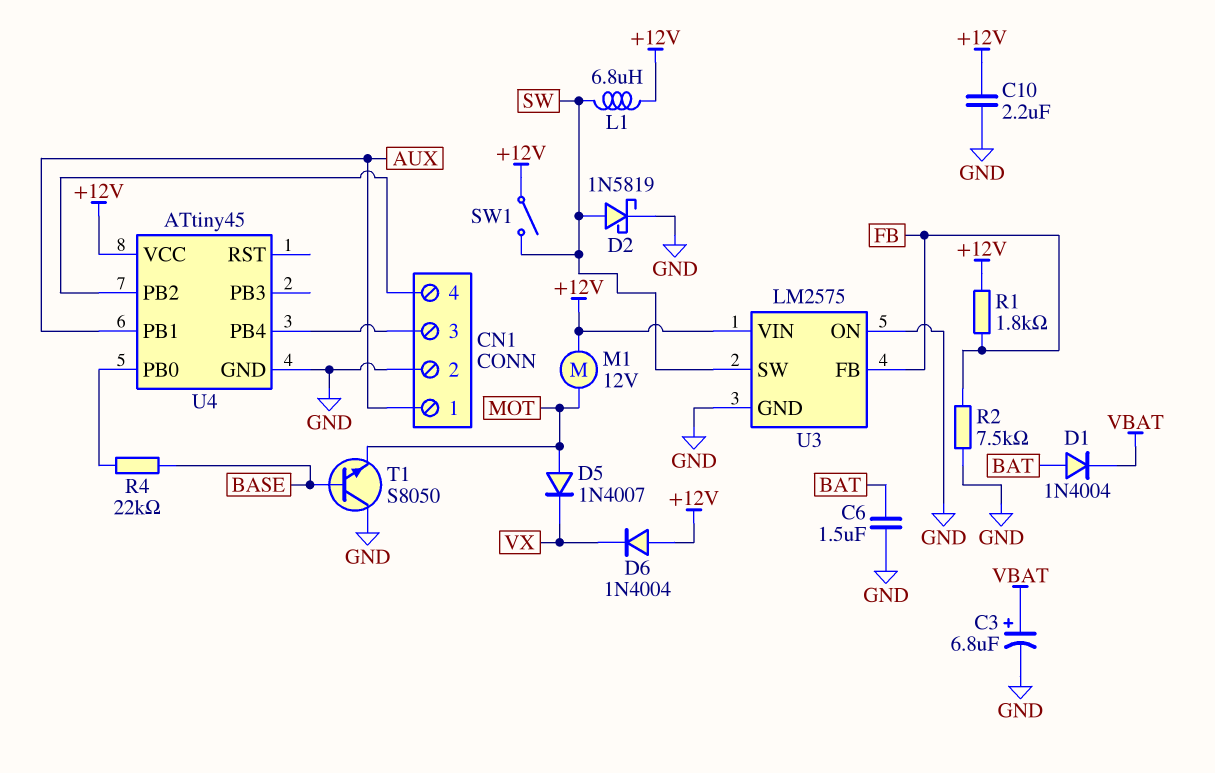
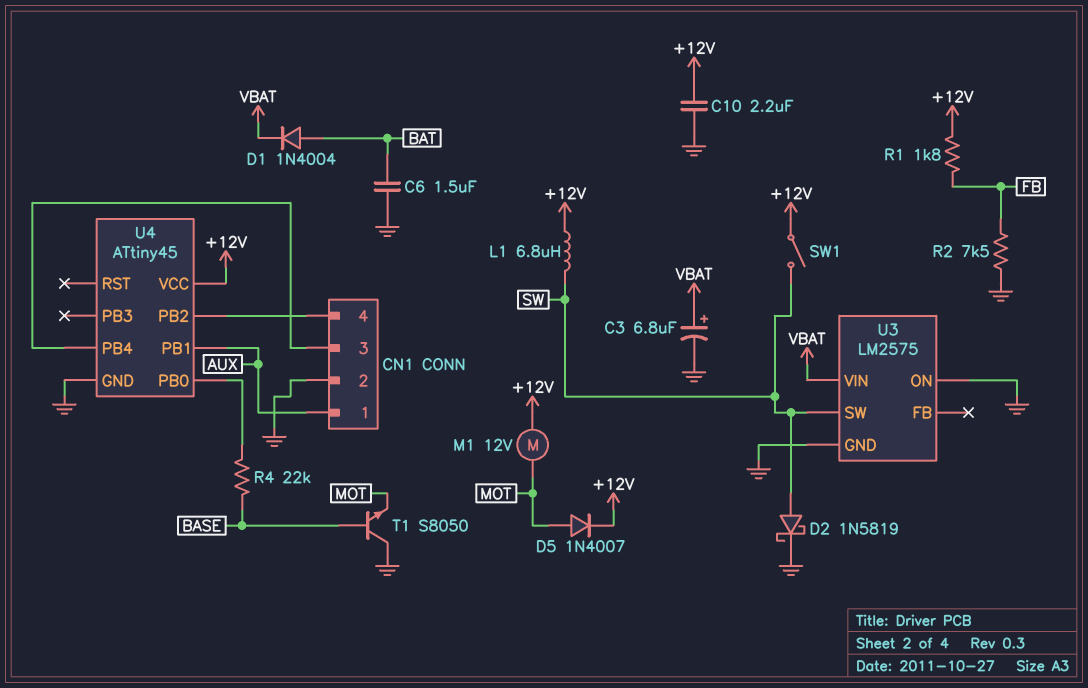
D5: diode 1N4007 (A MOT, K VX) -> diode 1N4007 (A MOT, K +12V)
D6: diode 1N4004 (A +12V, K VX) -> none
U3 pin FB: FB -> none
U3 pin VIN: +12V -> VBAT

